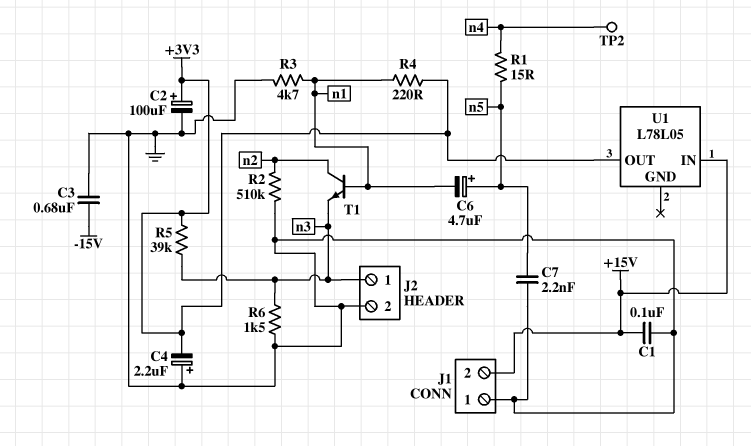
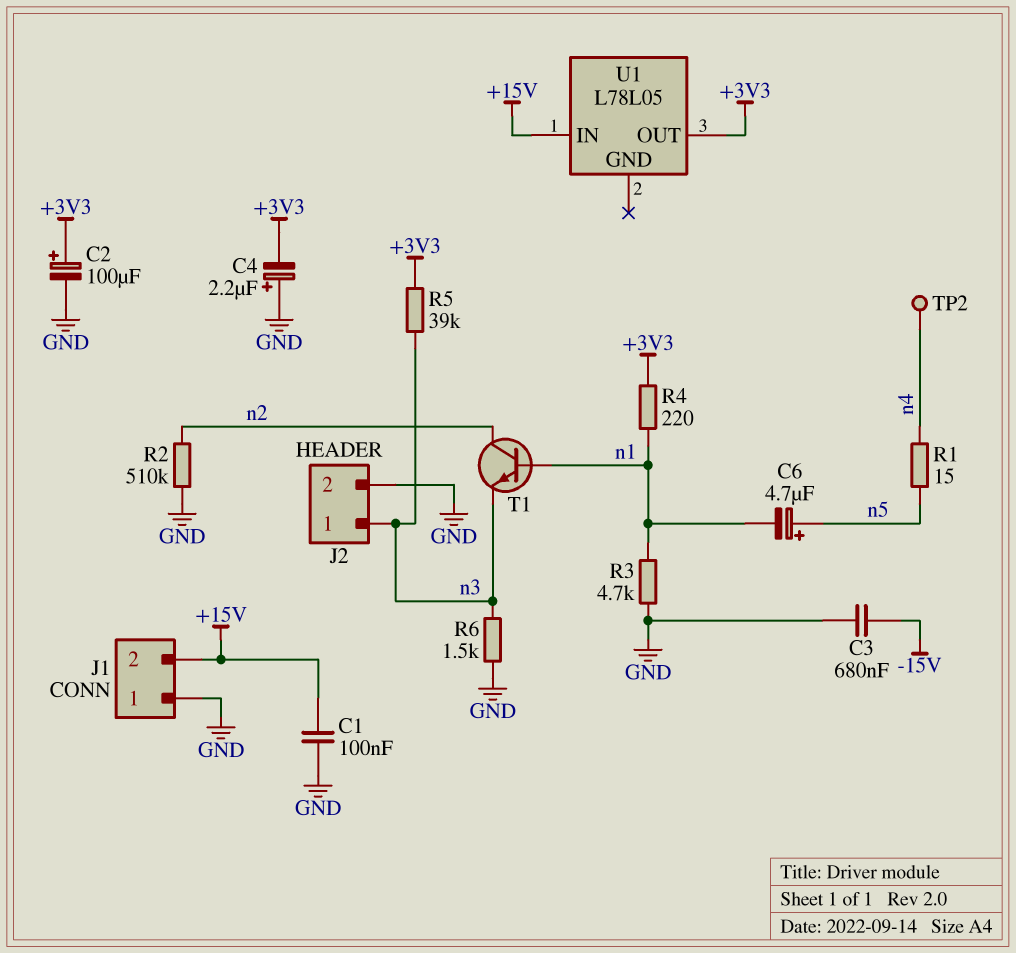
C7: 2.2nF (GND, n5) -> none

